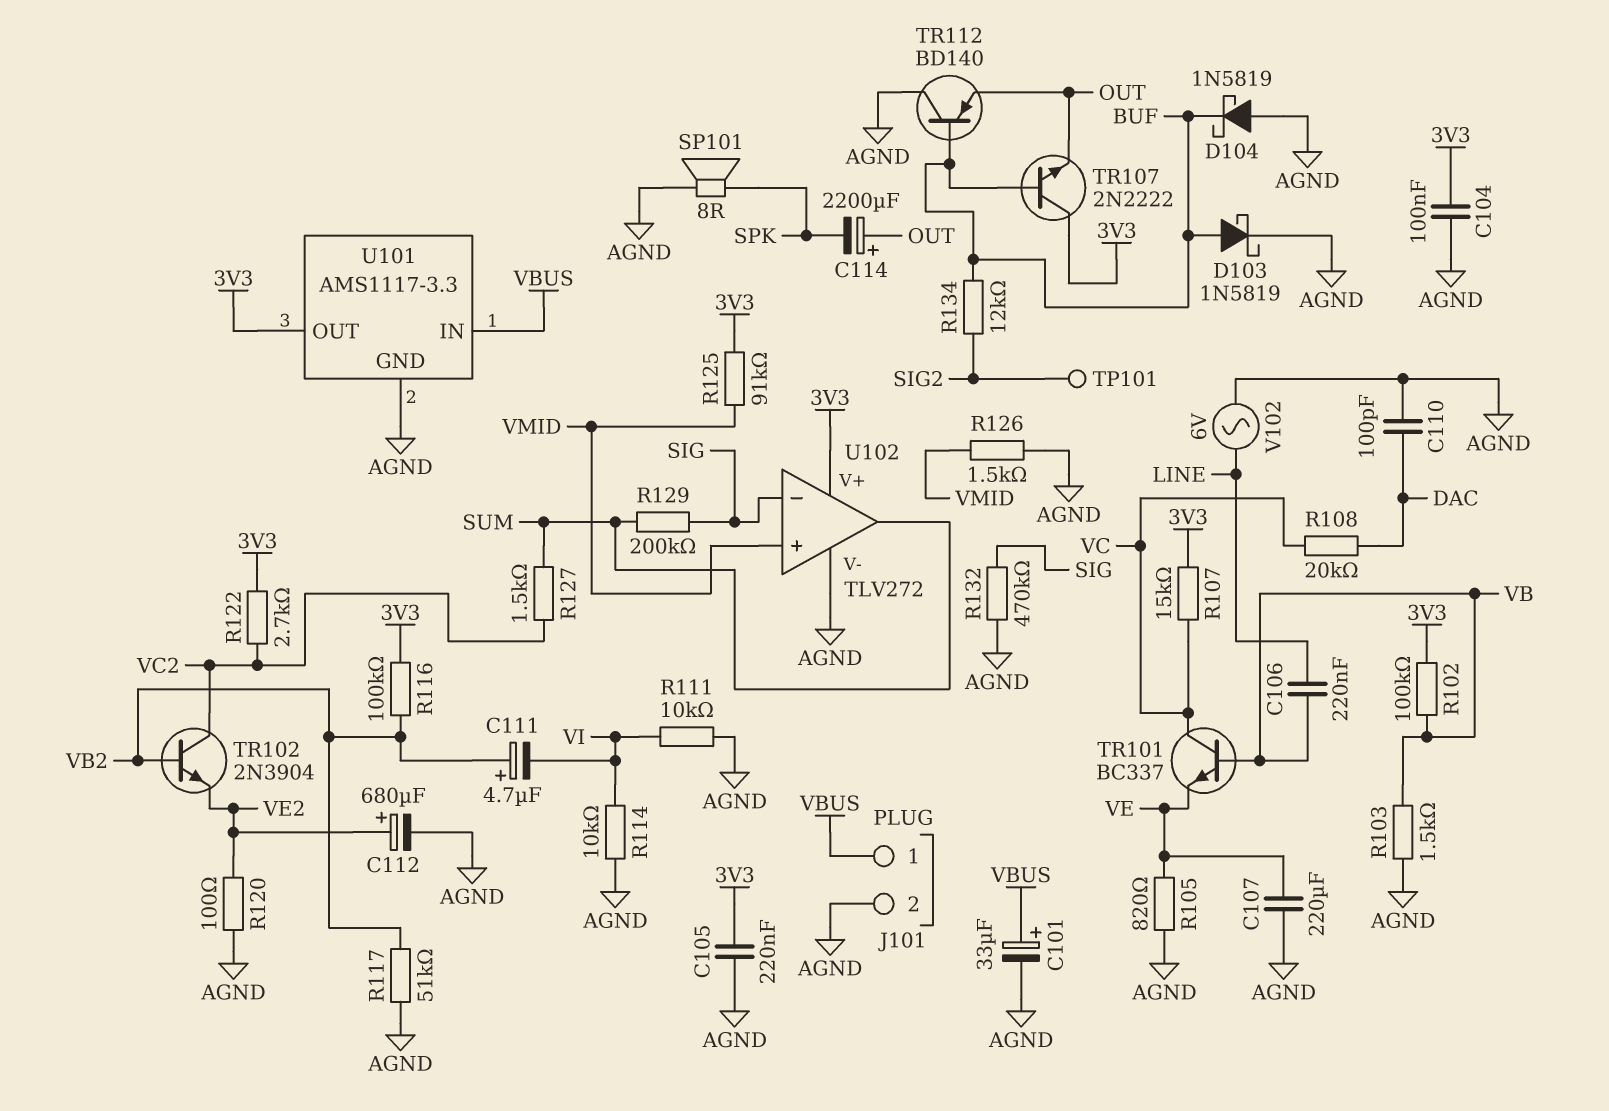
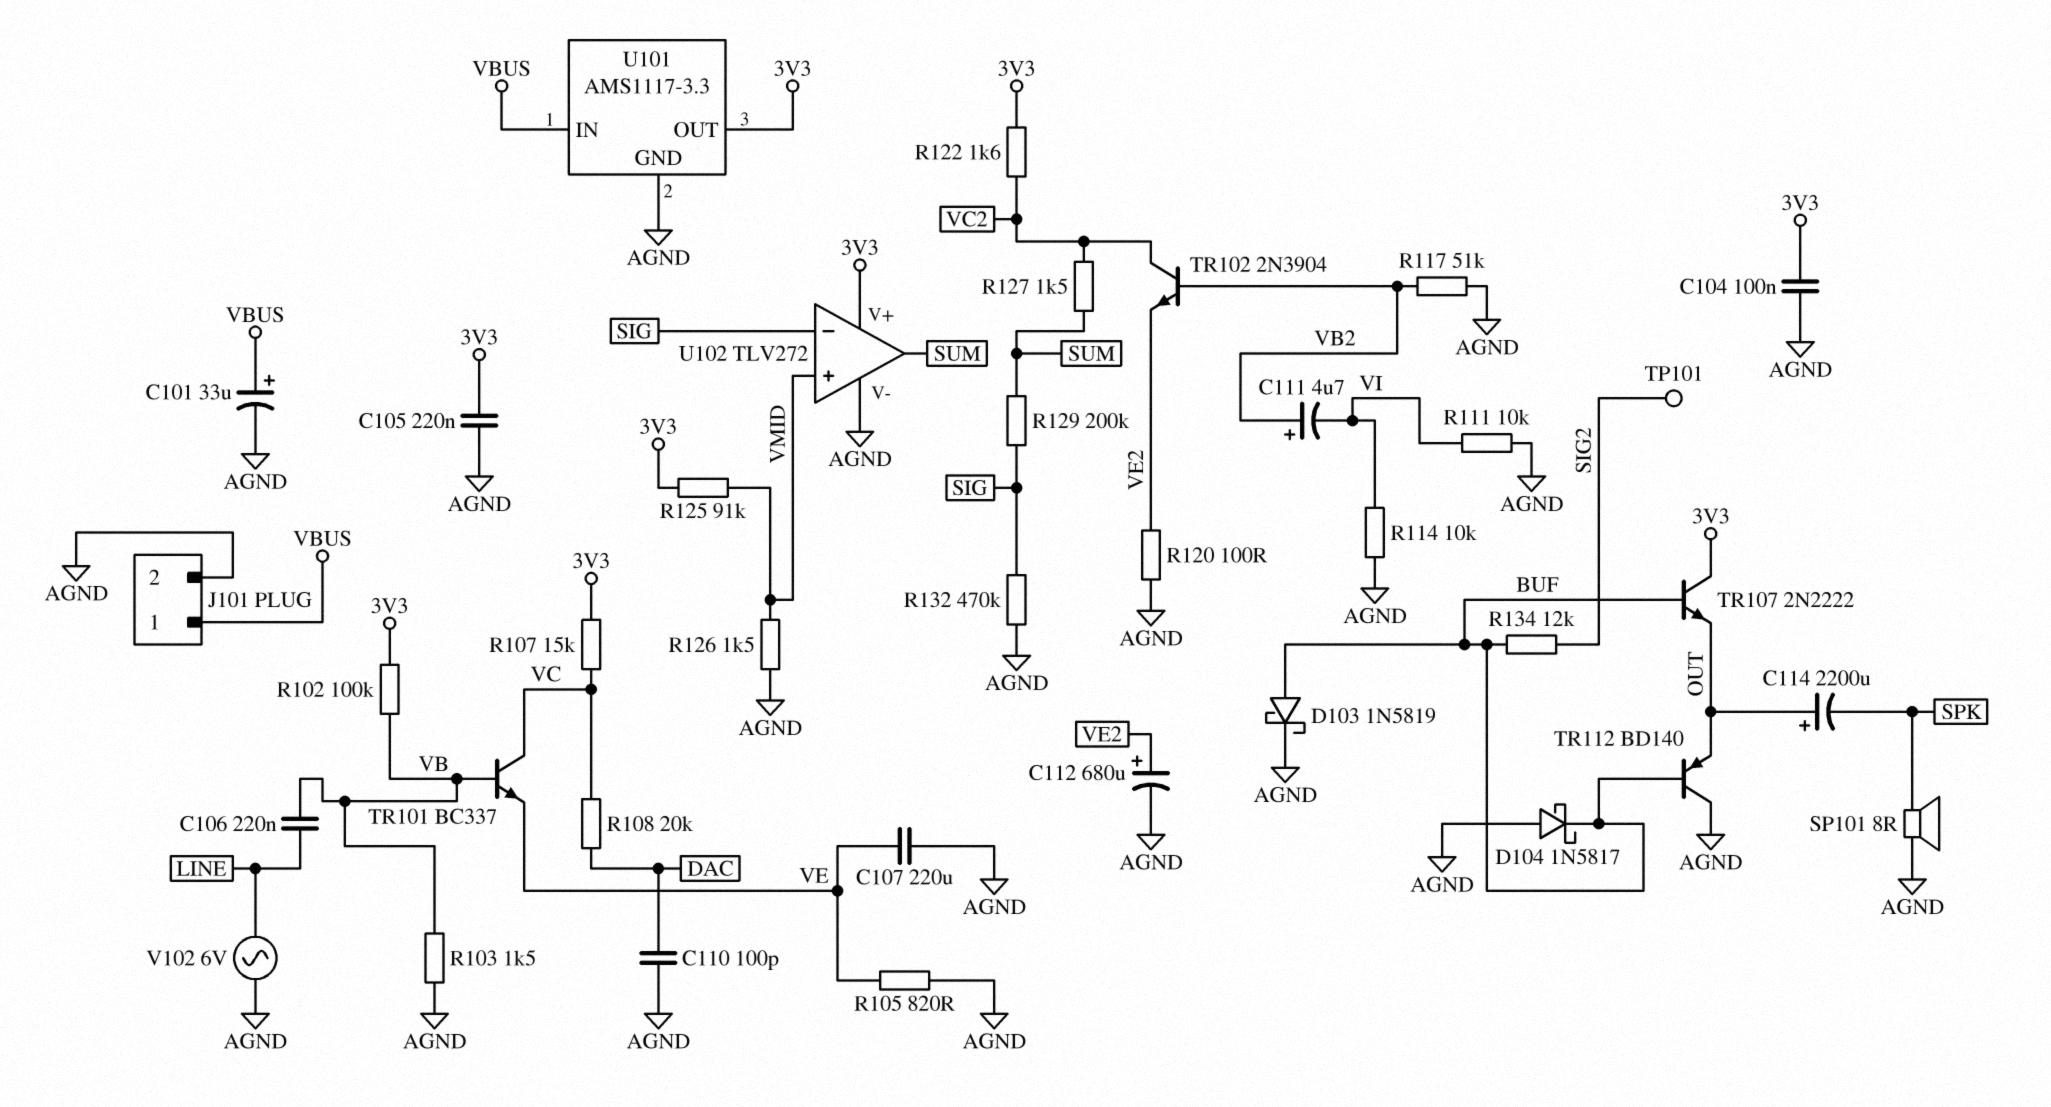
D104: schottky 1N5819 (A AGND, K BUF) -> schottky 1N5817 (A AGND, K BUF)
R116: 100k (3V3, VB2) -> none
R122: 2.7k (3V3, VC2) -> 1.6k (3V3, VC2)

